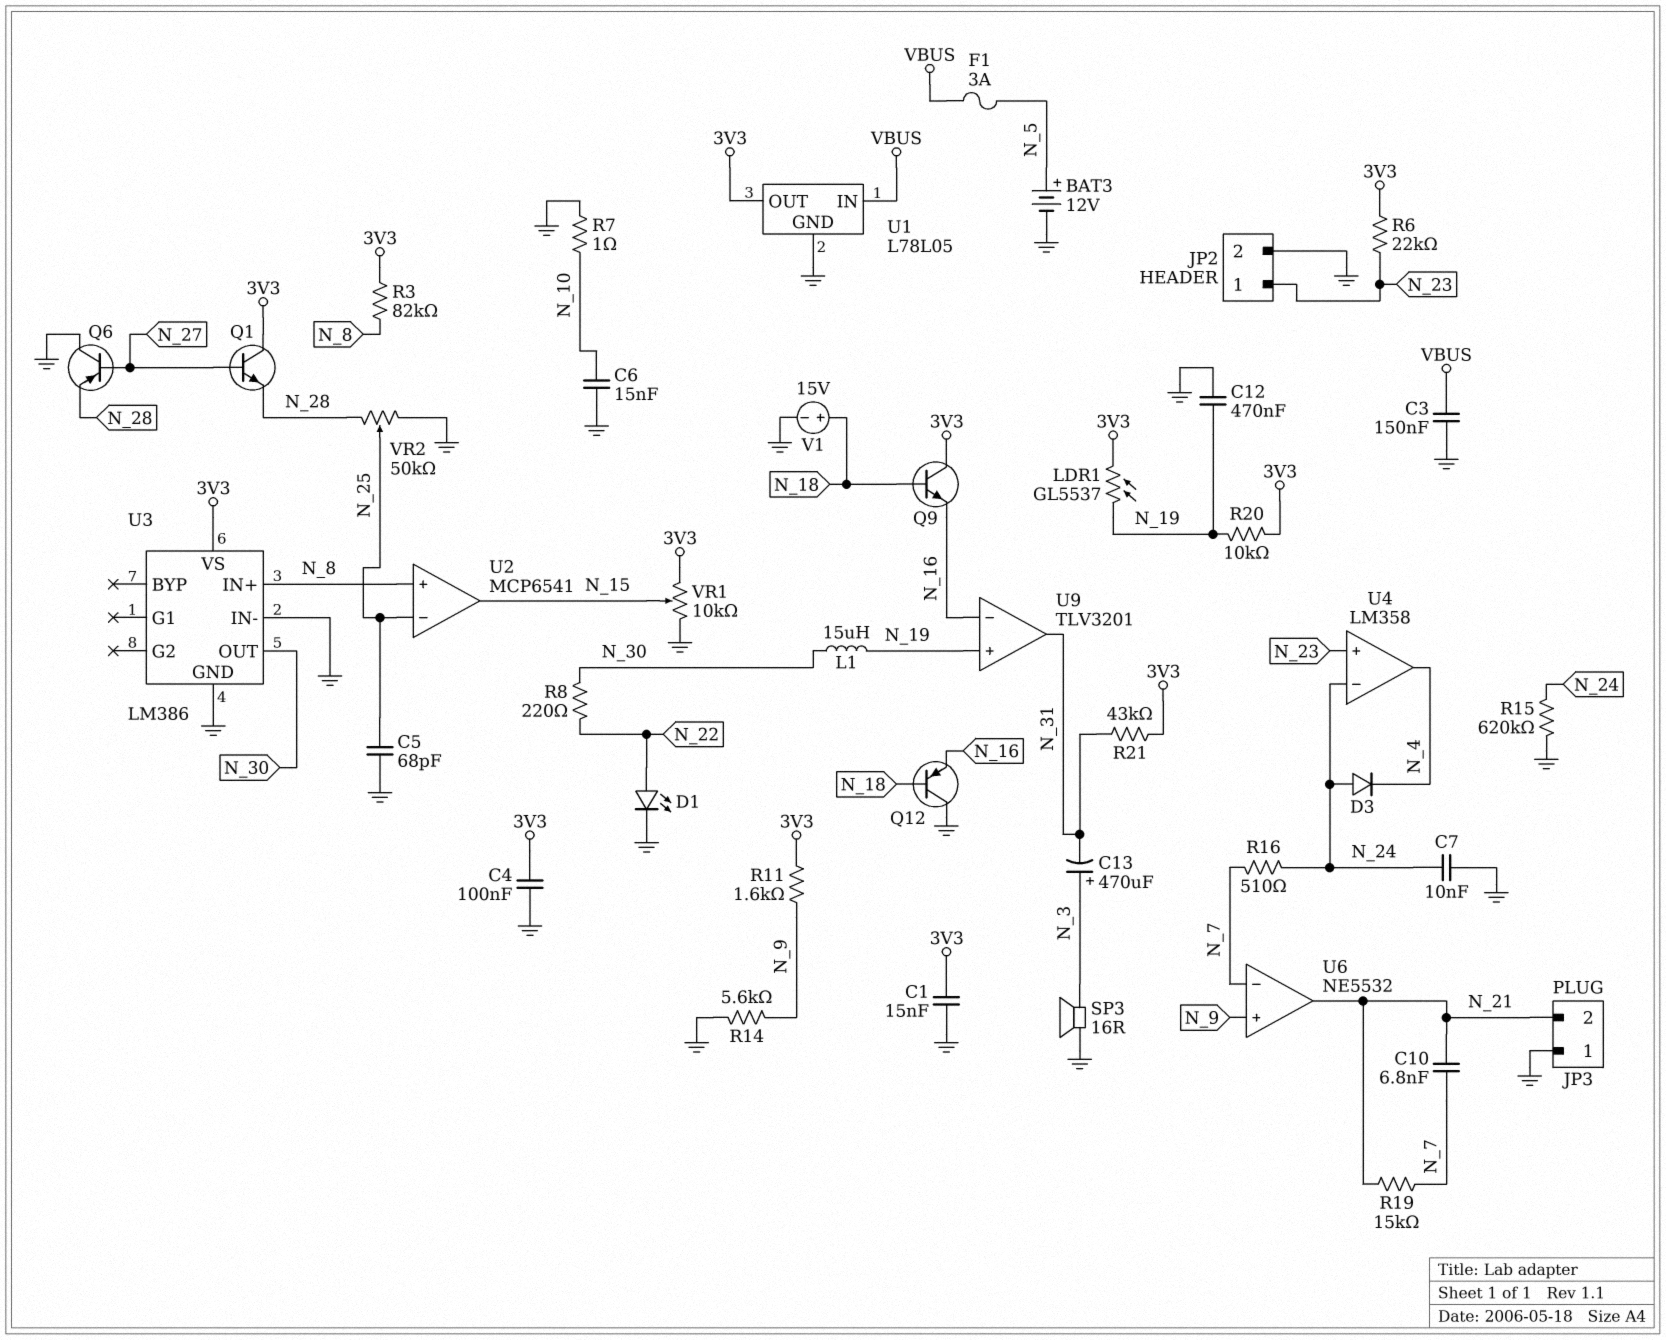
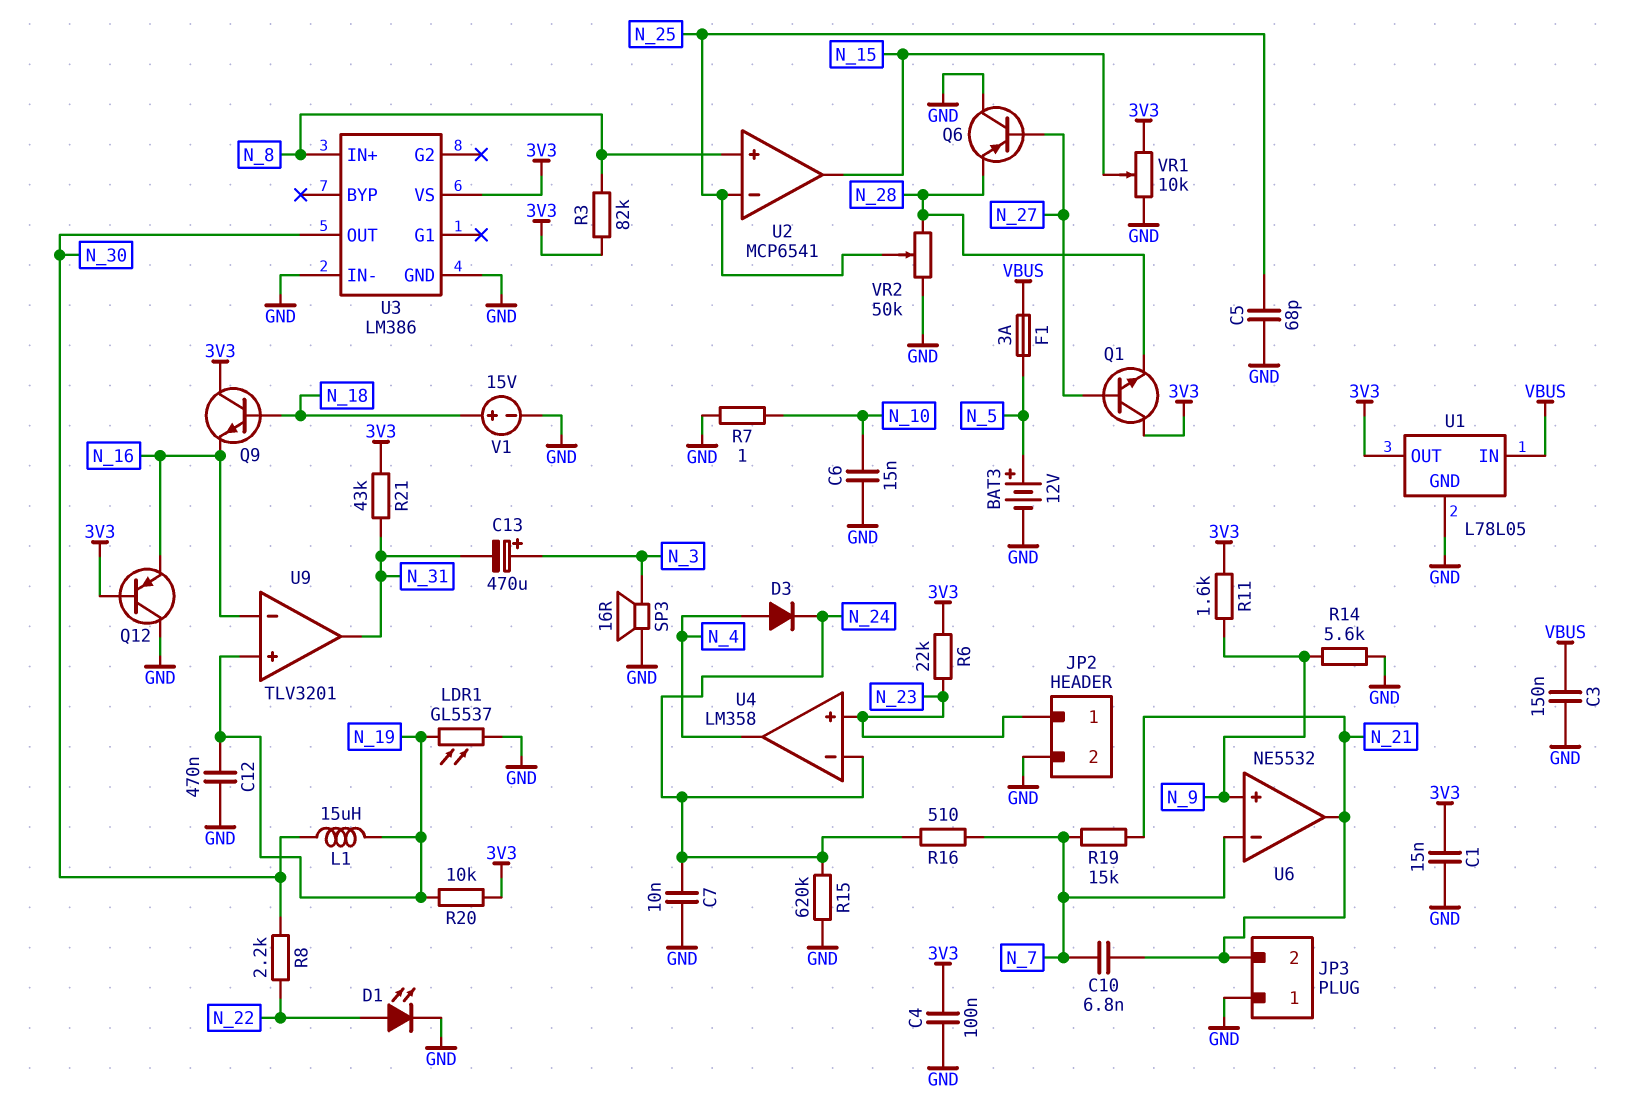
D3: diode (A N_24, K N_4) -> diode (A N_4, K N_24)
LDR1: GL5537 (3V3, N_19) -> GL5537 (GND, N_19)
Q12: PNP (B N_18, C GND, E N_16) -> PNP (B 3V3, C GND, E N_16)
R8: 220 (N_22, N_30) -> 2.2k (N_22, N_30)

